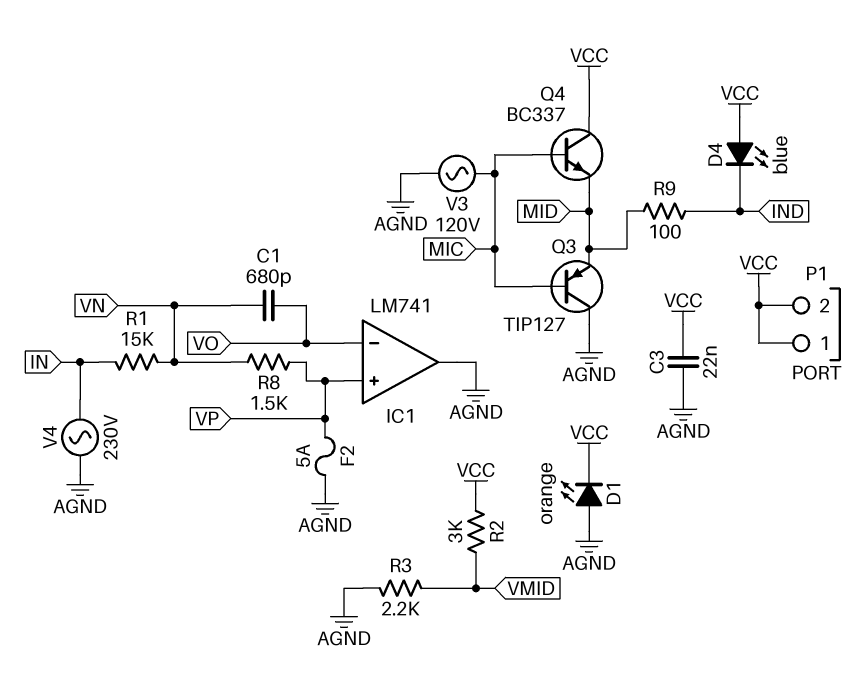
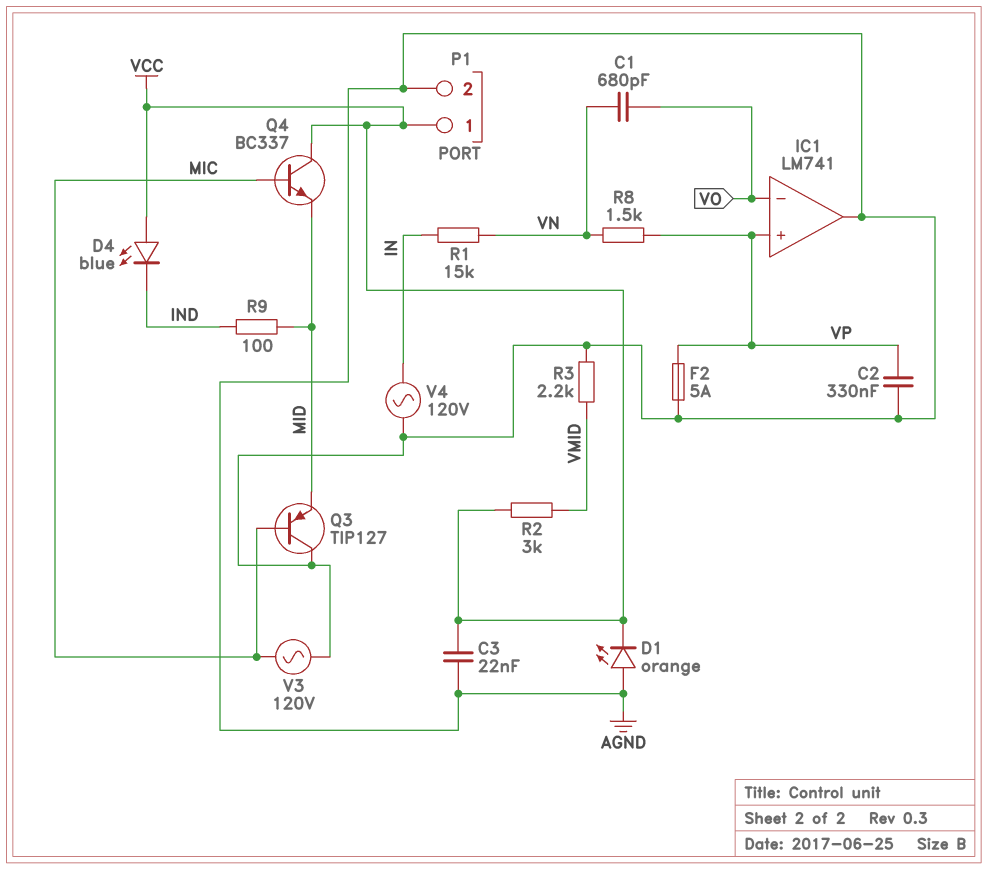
C2: none -> 330nF (AGND, VP)
P1 pin 2: VCC -> AGND
V4: AC 230V (AGND, IN) -> AC 120V (AGND, IN)

